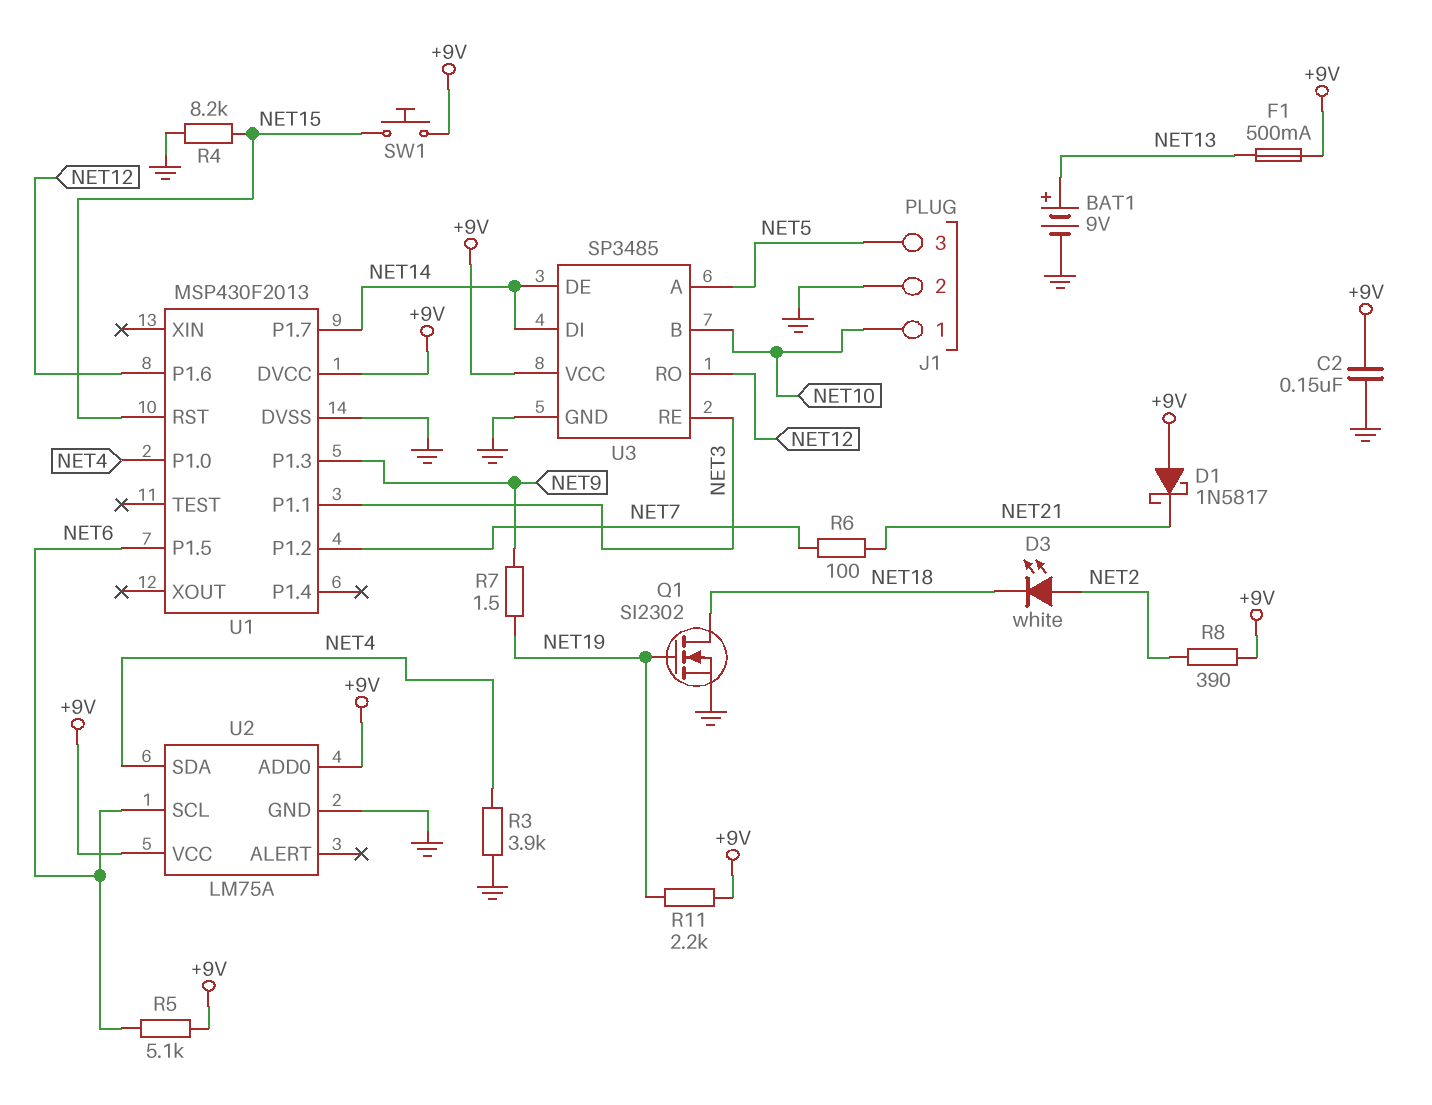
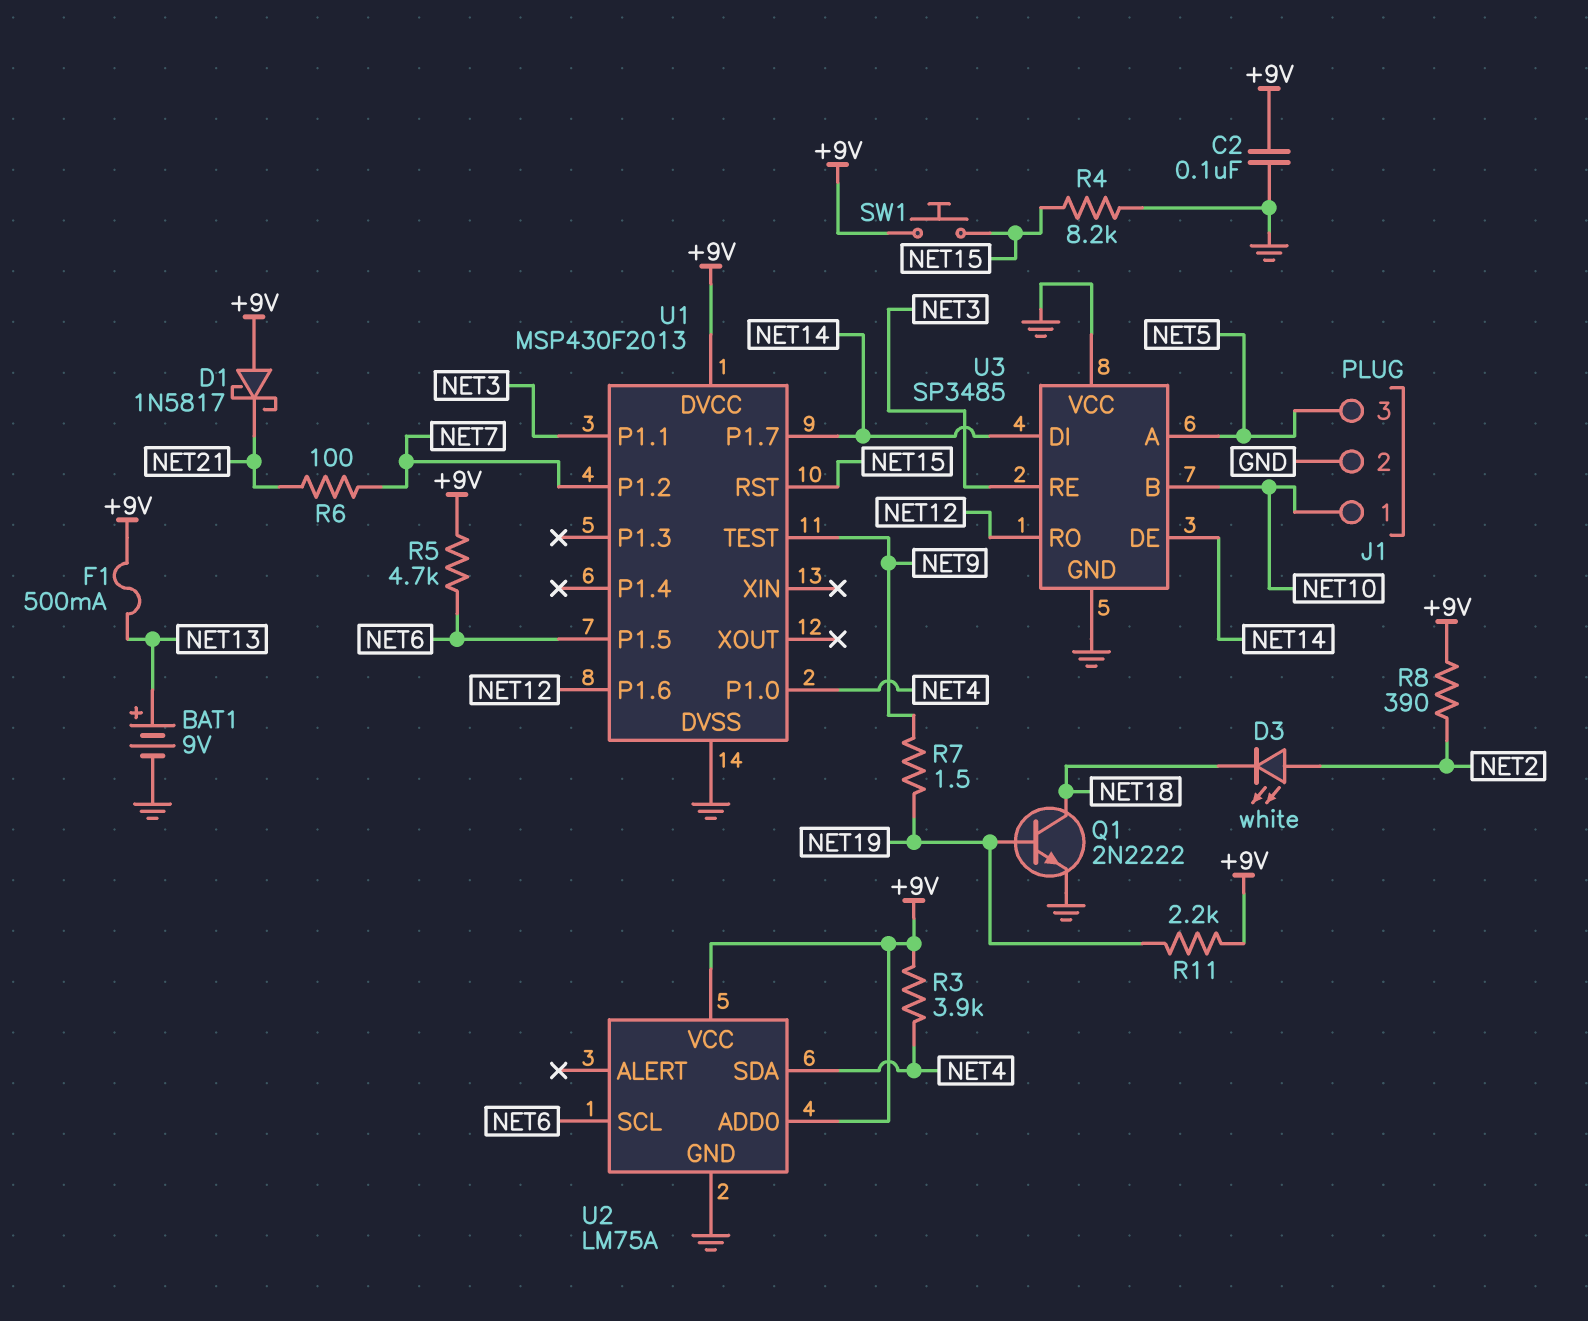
C2: 150nF (+9V, GND) -> 100nF (+9V, GND)
Q1: NMOS SI2302 (G NET19, D NET18, S GND) -> NPN 2N2222 (B NET19, C NET18, E GND)
R3: 3.9k (GND, NET4) -> 3.9k (+9V, NET4)
R5: 5.1k (+9V, NET6) -> 4.7k (+9V, NET6)
U1 pin P1.3: NET9 -> none
U1 pin TEST: none -> NET9
U3 pin VCC: +9V -> GND

